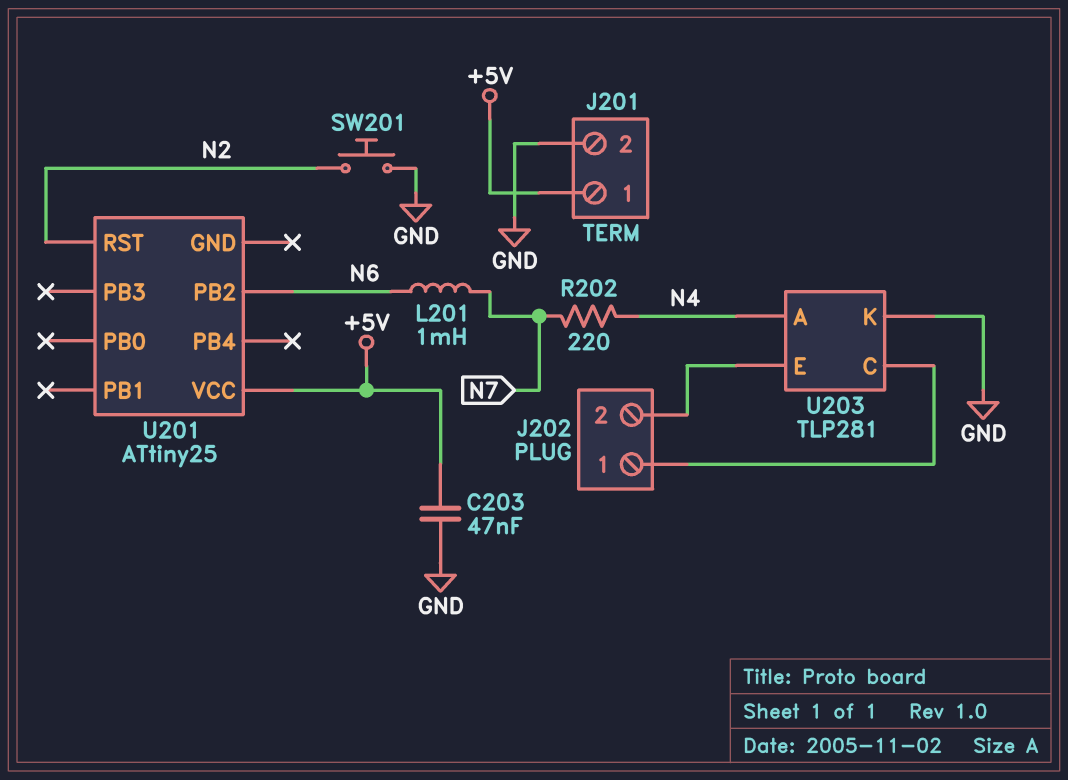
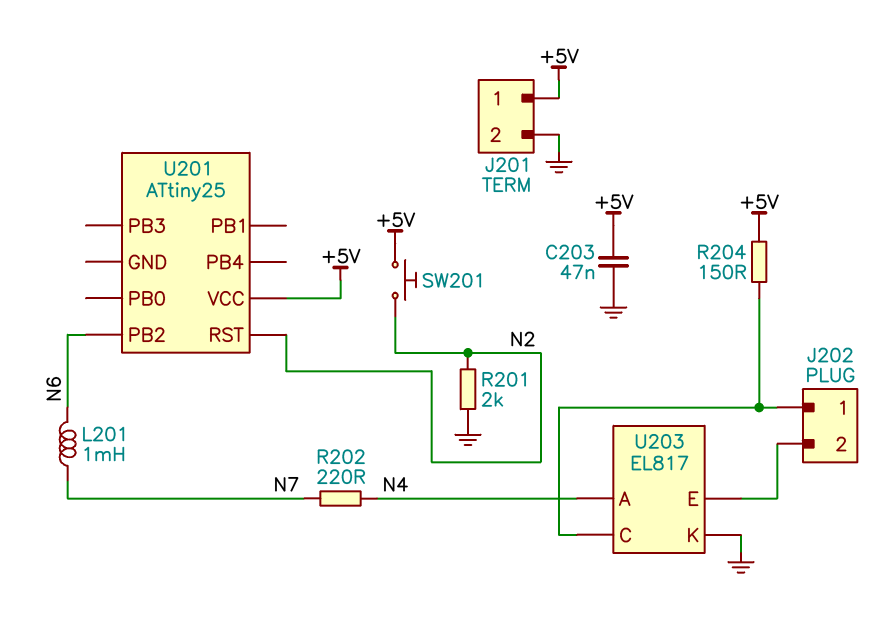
R201: none -> 2k (GND, N2)
R204: none -> 150 (+5V, J202/1)
SW201: button (GND, N2) -> button (+5V, N2)
U203: TLP281 -> EL817

